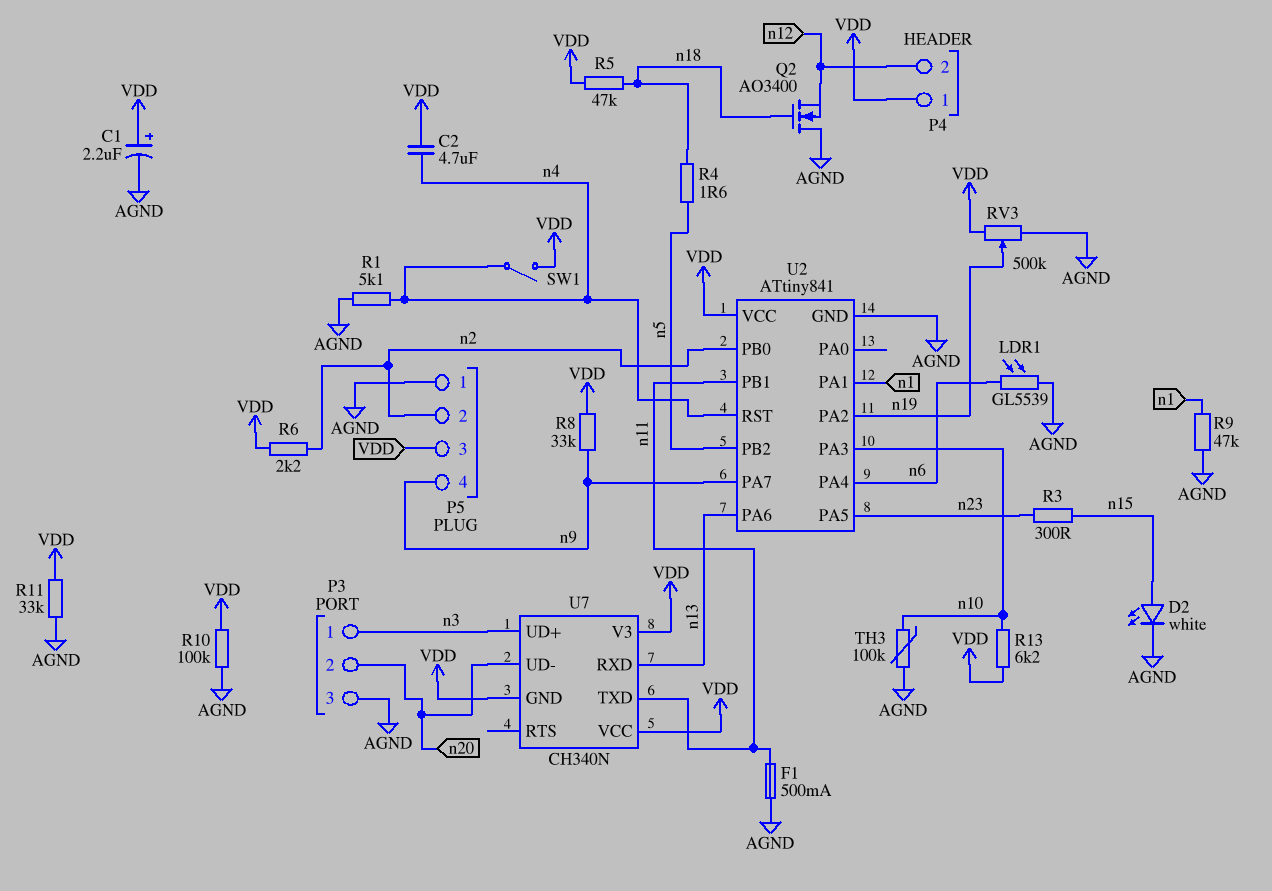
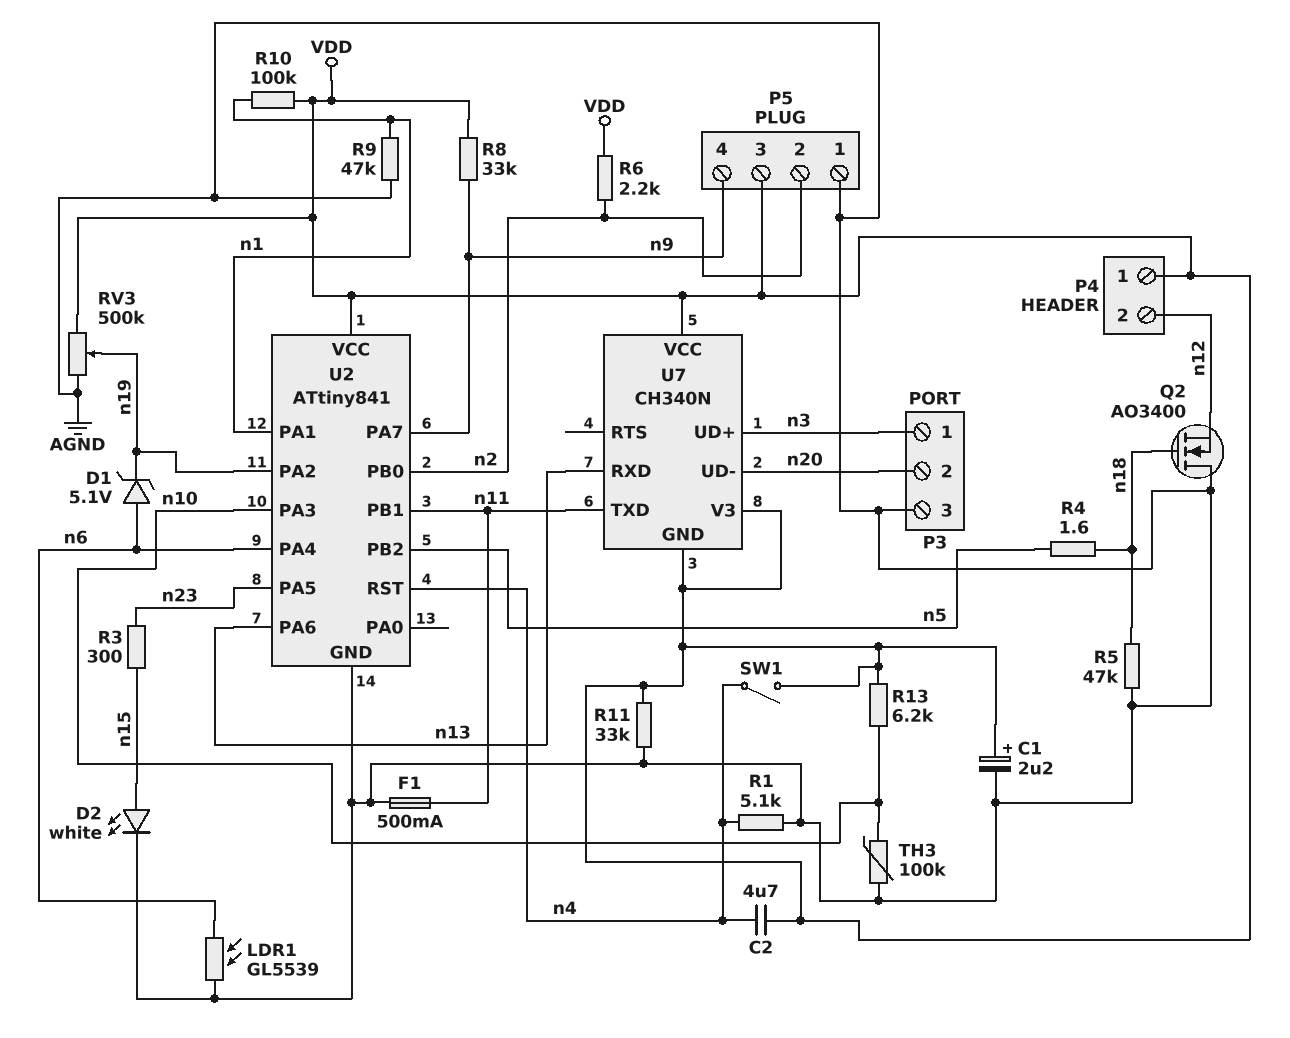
D1: none -> zener 5.1V (A n6, K n19)
R5: 47k (VDD, n18) -> 47k (AGND, n18)
R10: 100k (AGND, VDD) -> 100k (VDD, n1)

